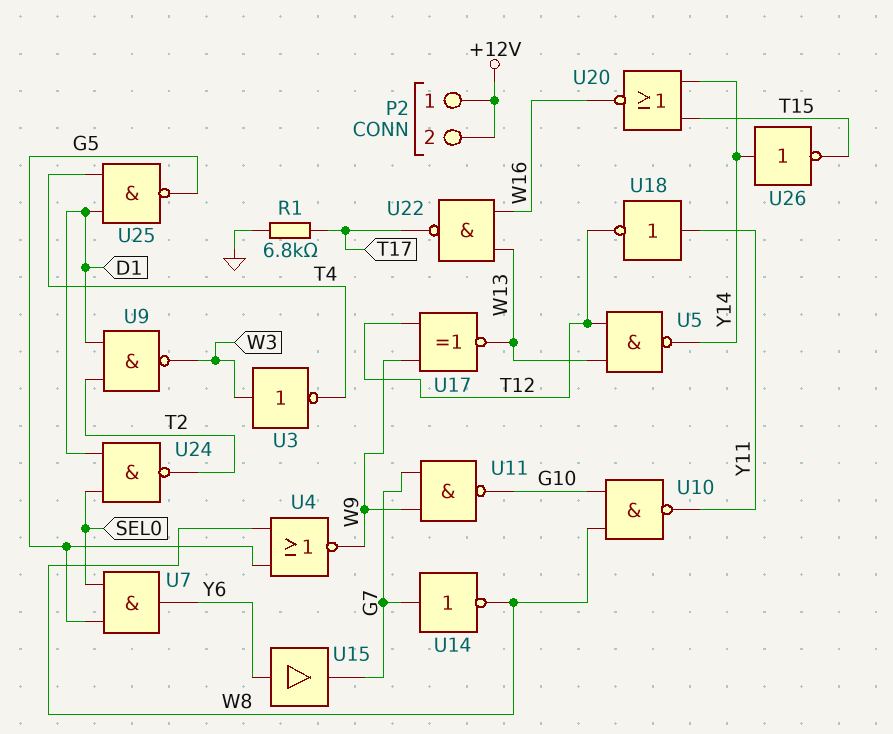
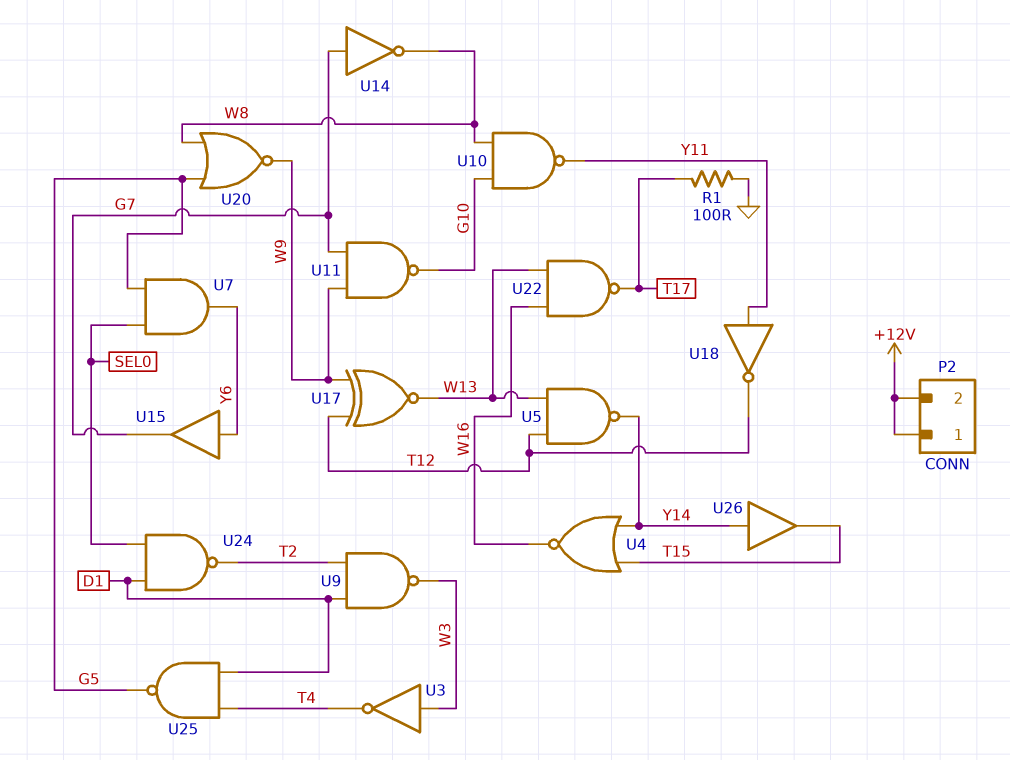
R1: 6.8k (GND, T17) -> 100 (GND, T17)
U4: NOR (in G5, in W8, out W9) -> NOR (in T15, in Y14, out W16)
U20: NOR (in T15, in Y14, out W16) -> NOR (in G5, in W8, out W9)
U26: NOT (in Y14, out T15) -> buffer (in Y14, out T15)

